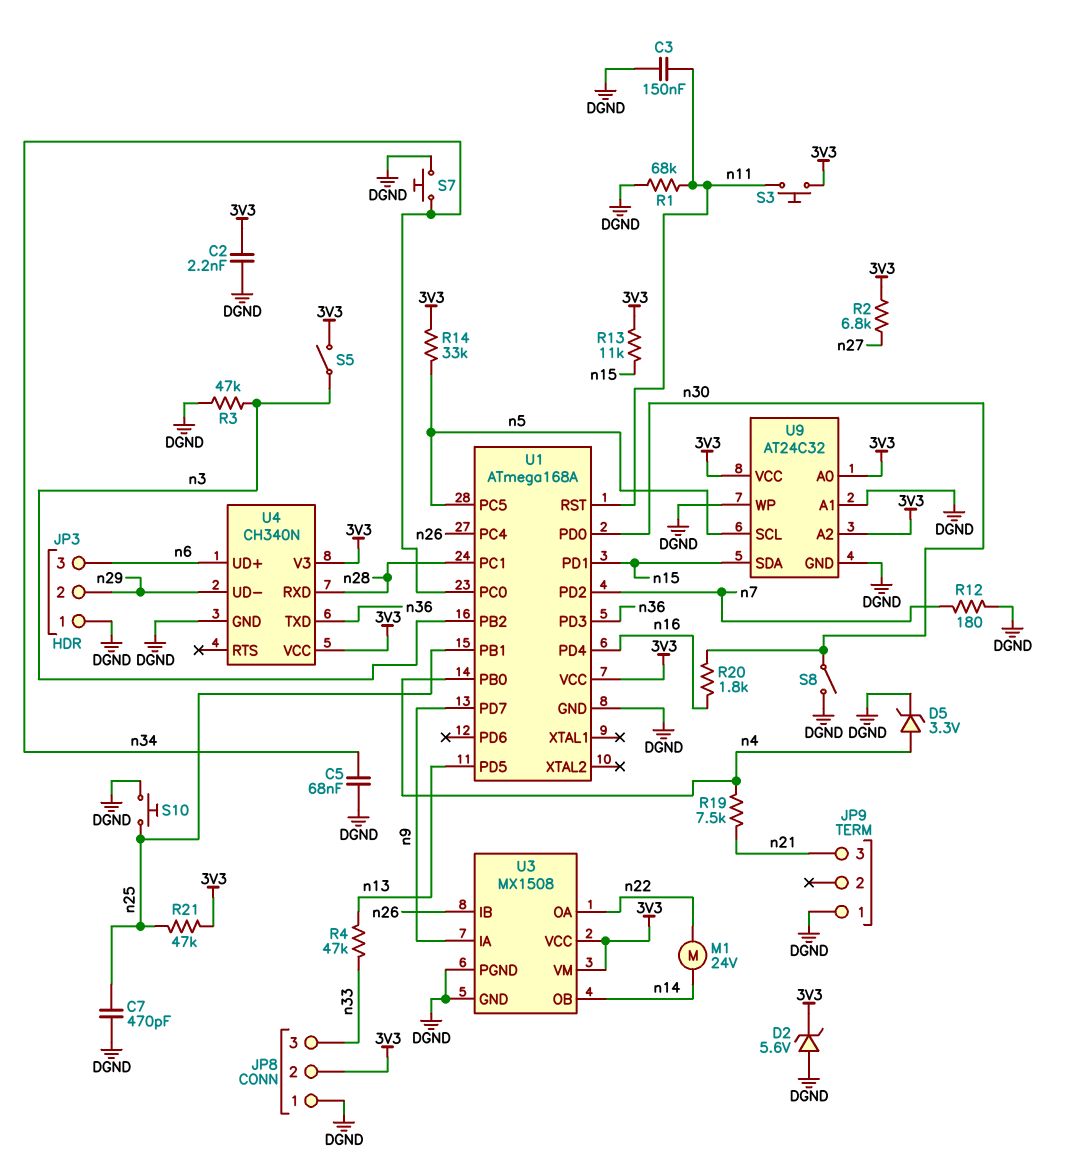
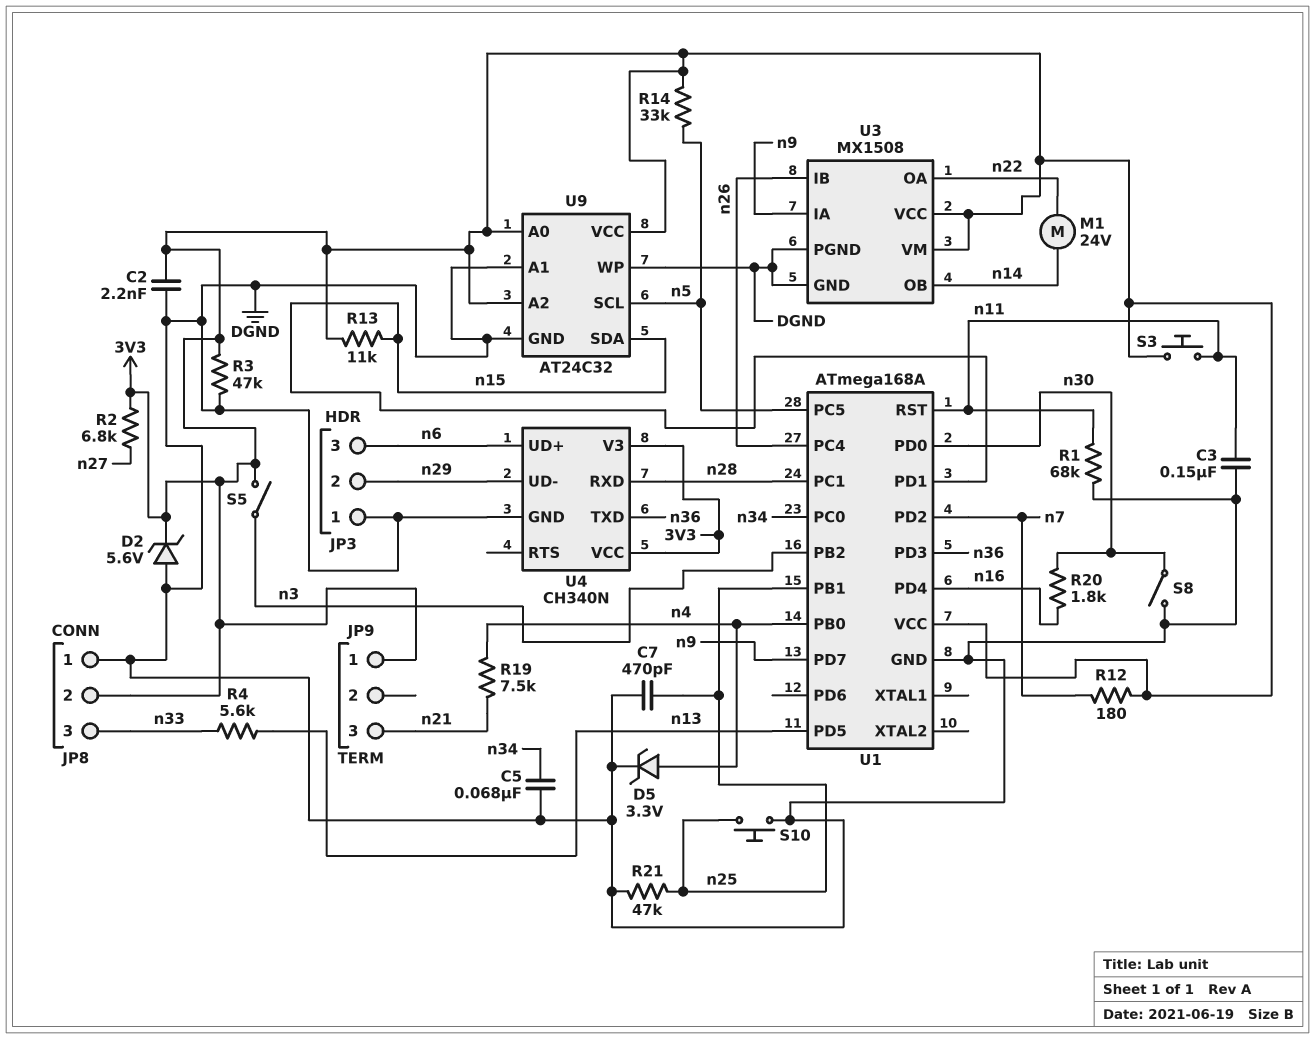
JP9 pin 1: DGND -> 3V3
R3: 47k (DGND, n3) -> 47k (3V3, DGND)
R4: 47k (n13, n33) -> 5.6k (n13, n33)
R12: 180 (DGND, n7) -> 180 (3V3, n7)
R21: 47k (3V3, n25) -> 47k (DGND, n25)
S7: button (DGND, n34) -> none

